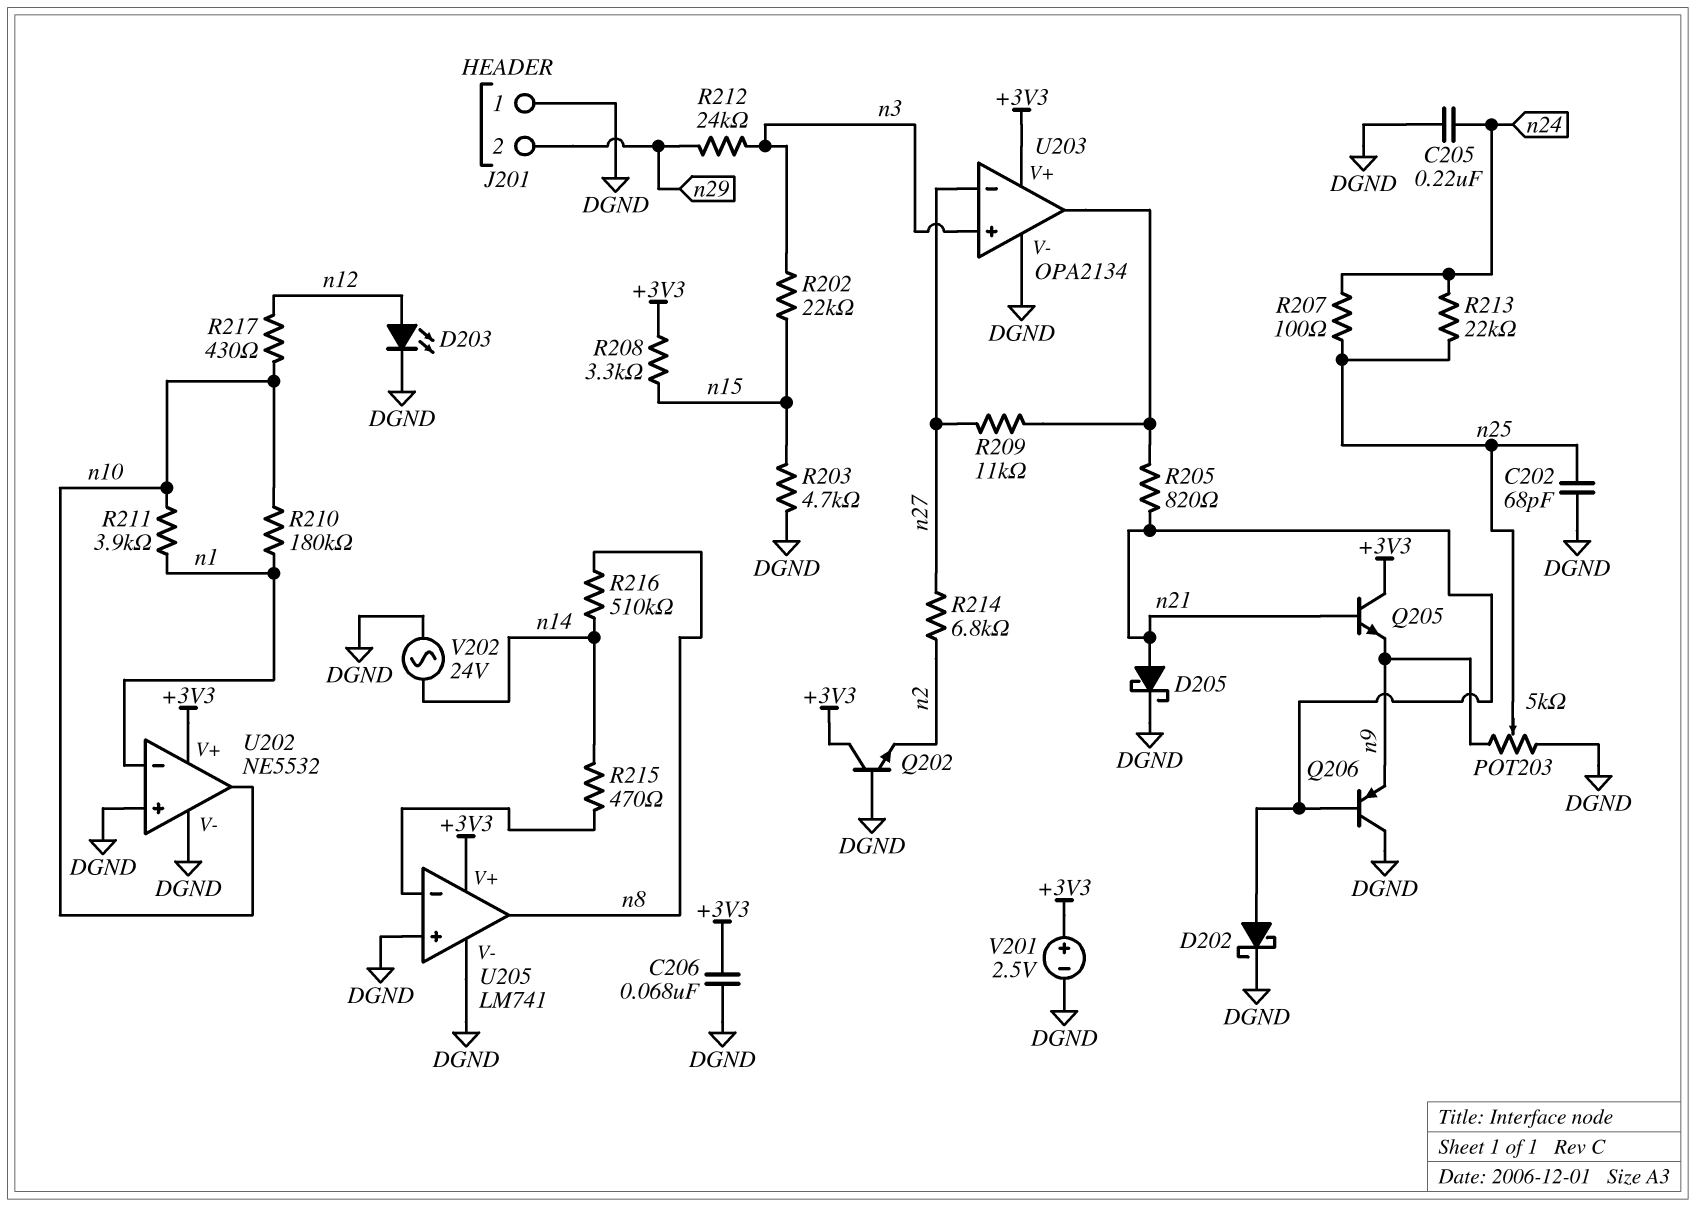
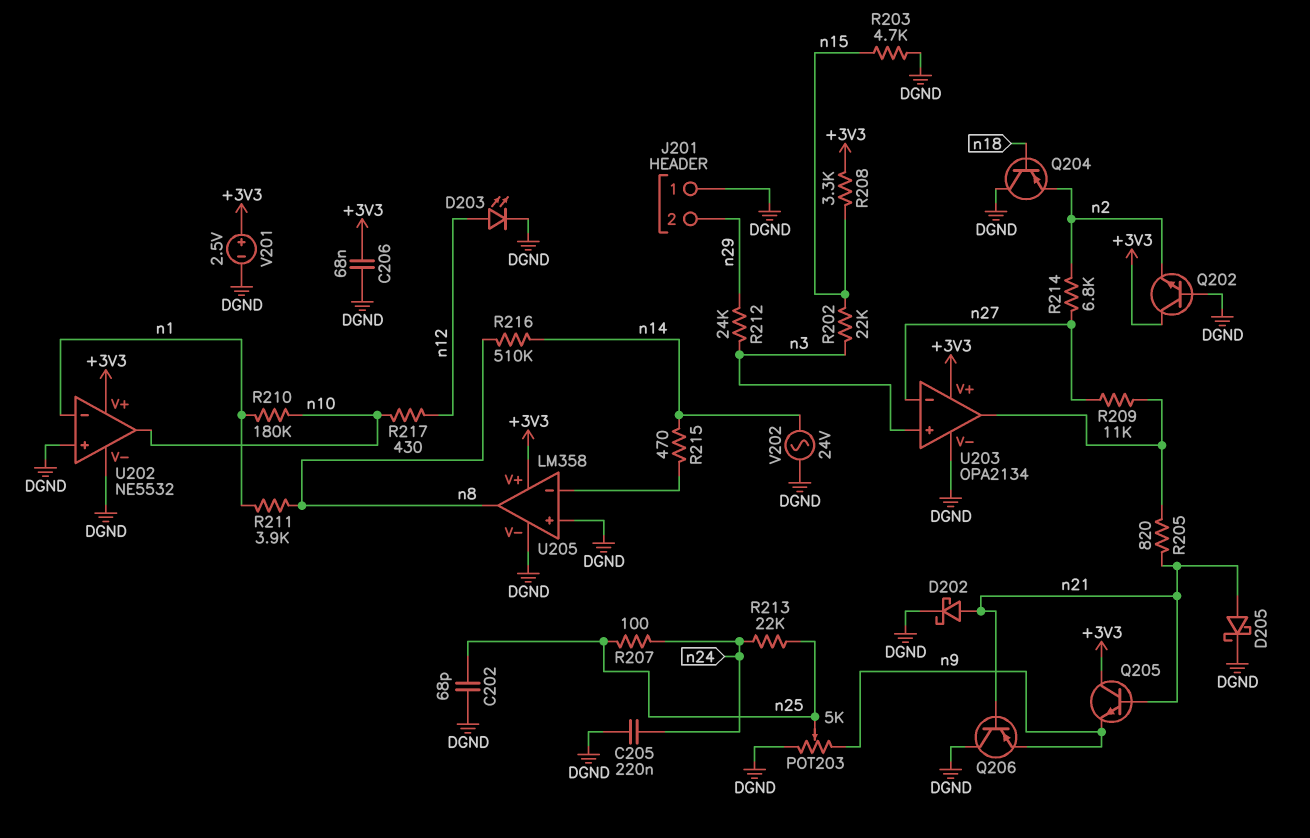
Q204: none -> PNP (B n18, C DGND, E n2)
R211: 3.9k (n1, n10) -> 3.9k (n1, n8)
U205: LM741 -> LM358

